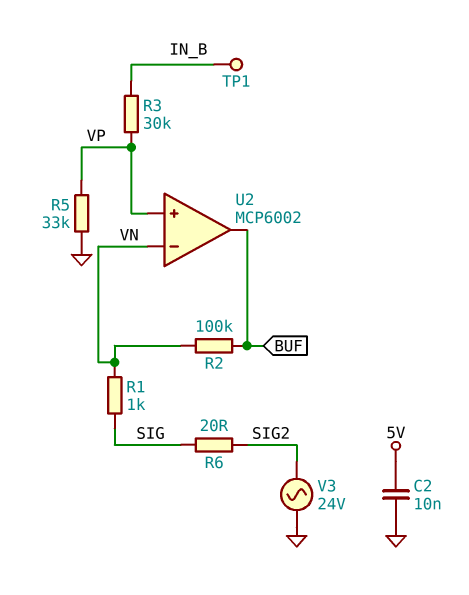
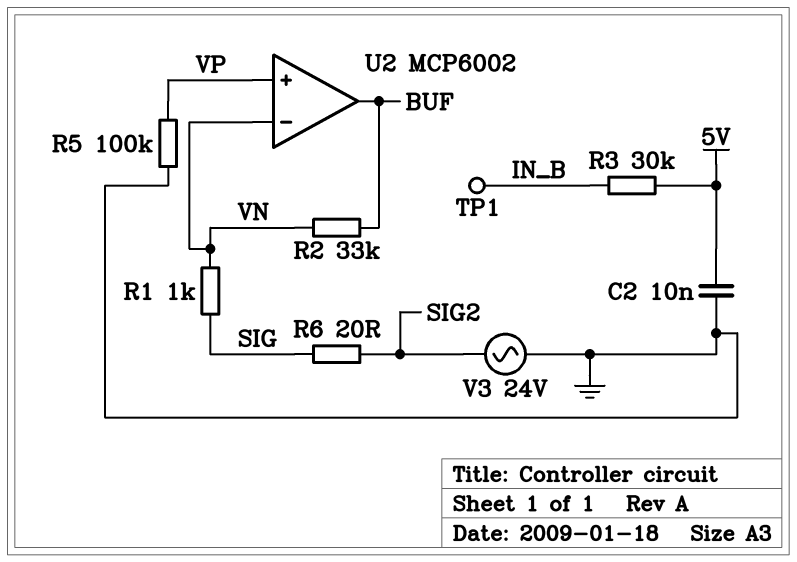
R2: 100k (BUF, VN) -> 33k (BUF, VN)
R3: 30k (IN_B, VP) -> 30k (5V, IN_B)
R5: 33k (GND, VP) -> 100k (GND, VP)

